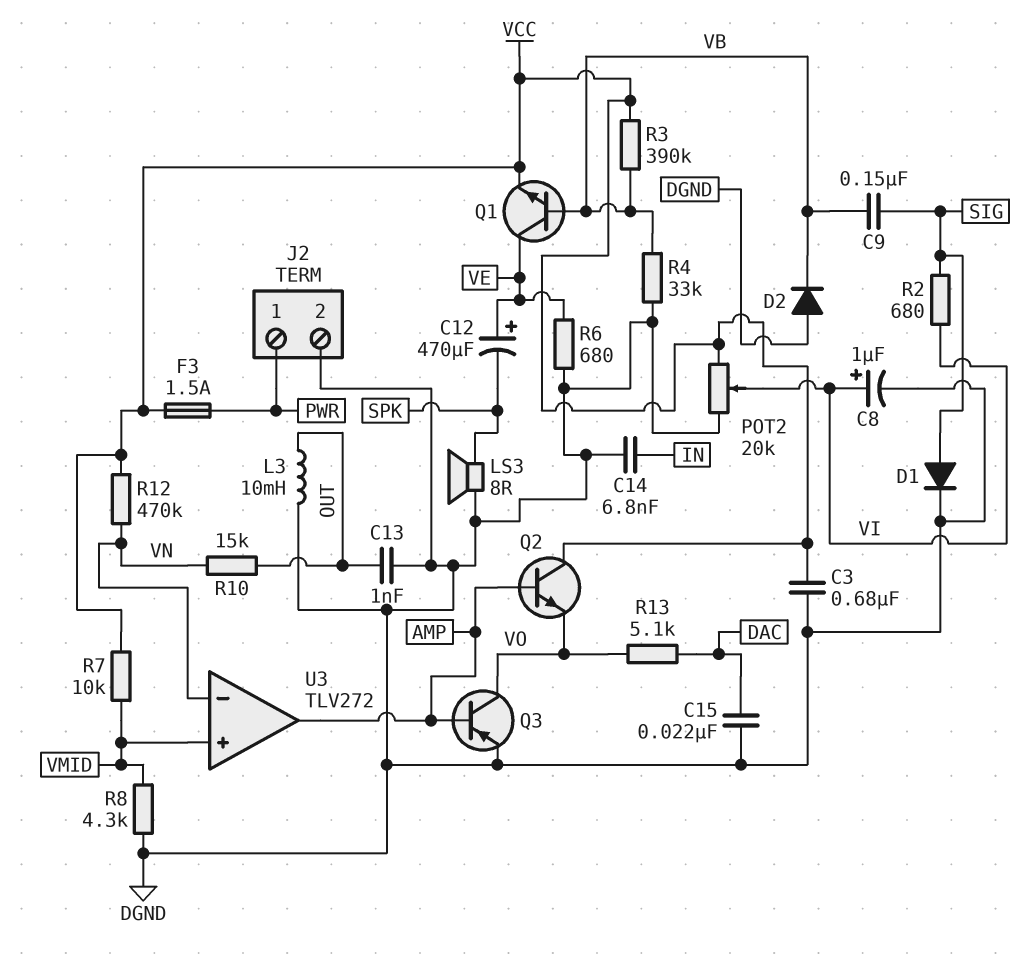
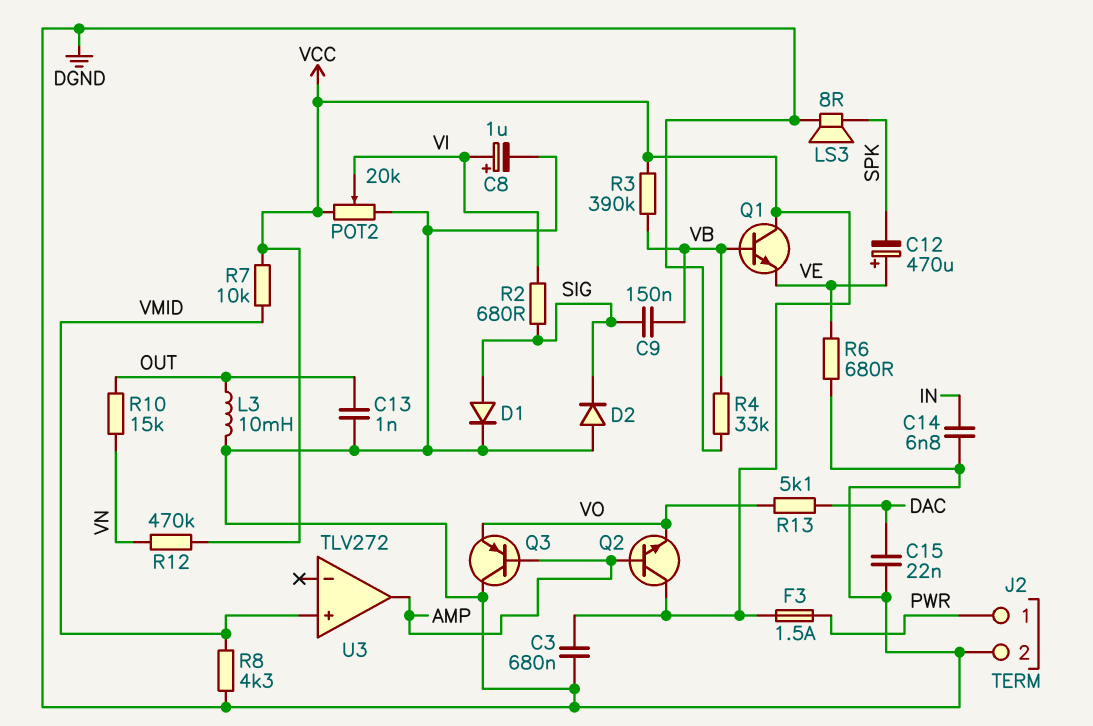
D2: diode (A DGND, K VB) -> diode (A DGND, K SIG)
Q1: NPN (B VB, C VE, E VCC) -> NPN (B VB, C VCC, E VE)
Q3: PNP (B AMP, C VO, E DGND) -> PNP (B AMP, C DGND, E VO)
U3 pin in-: VN -> none

